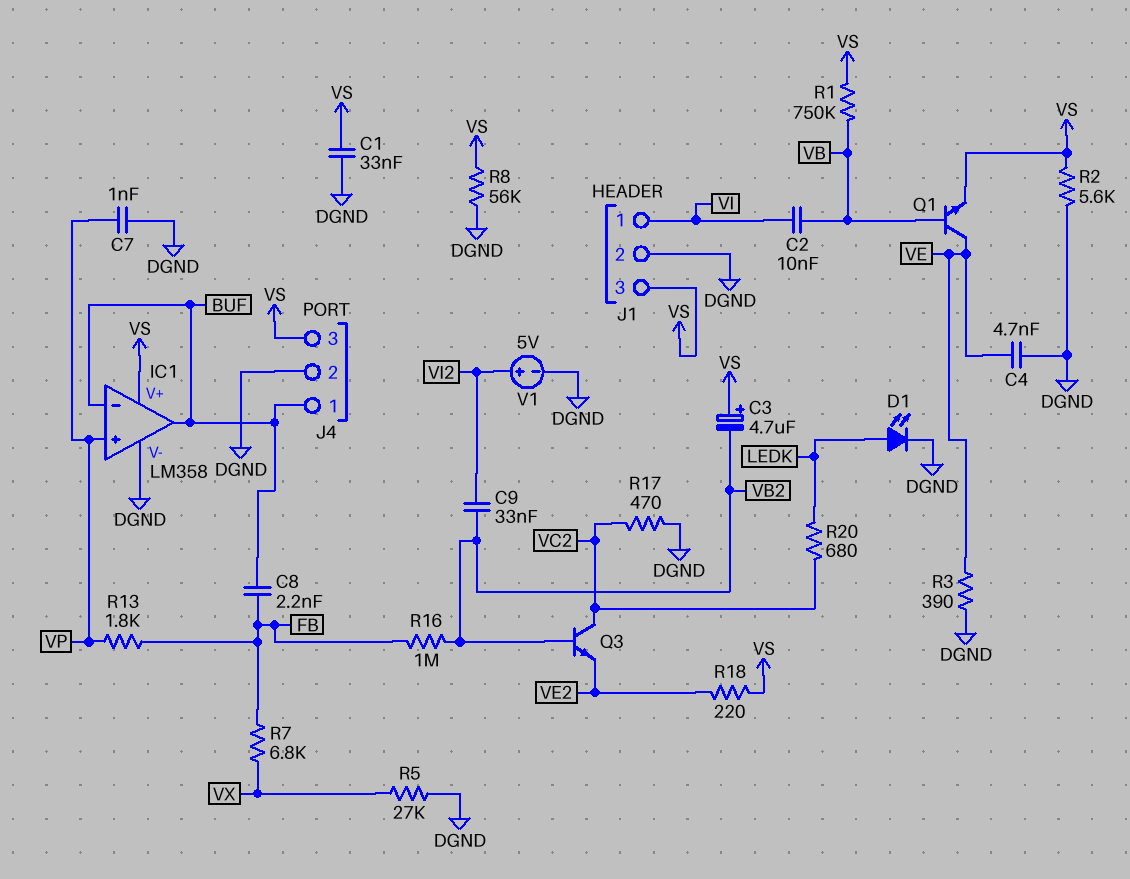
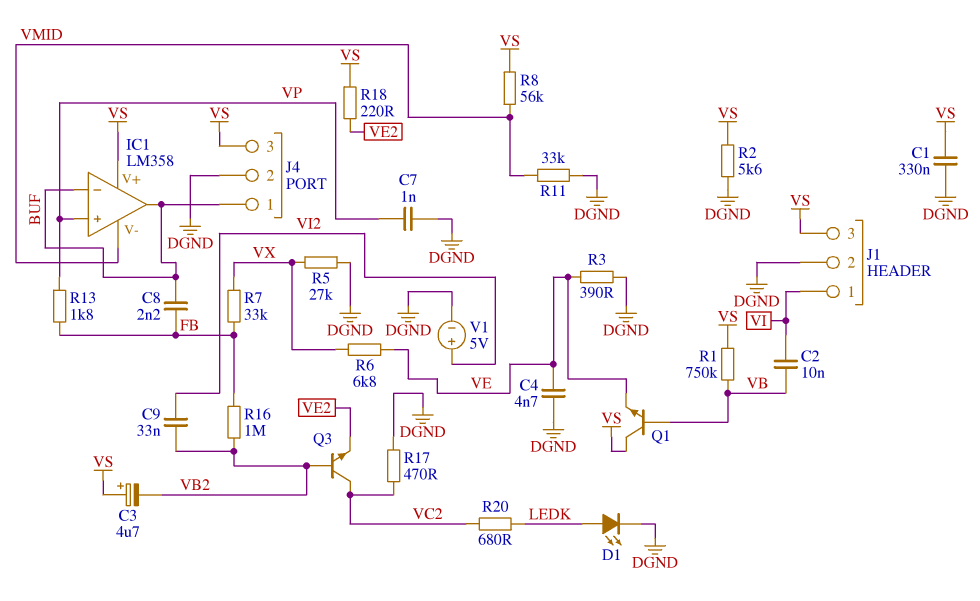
C1: 33nF (DGND, VS) -> 330nF (DGND, VS)
IC1 pin V-: DGND -> VMID
Q1: NPN (B VB, C VE, E VS) -> NPN (B VB, C VS, E VE)
R6: none -> 6.8k (VE, VX)
R7: 6.8k (FB, VX) -> 33k (FB, VX)
R8: 56k (DGND, VS) -> 56k (VMID, VS)
R11: none -> 33k (DGND, VMID)

